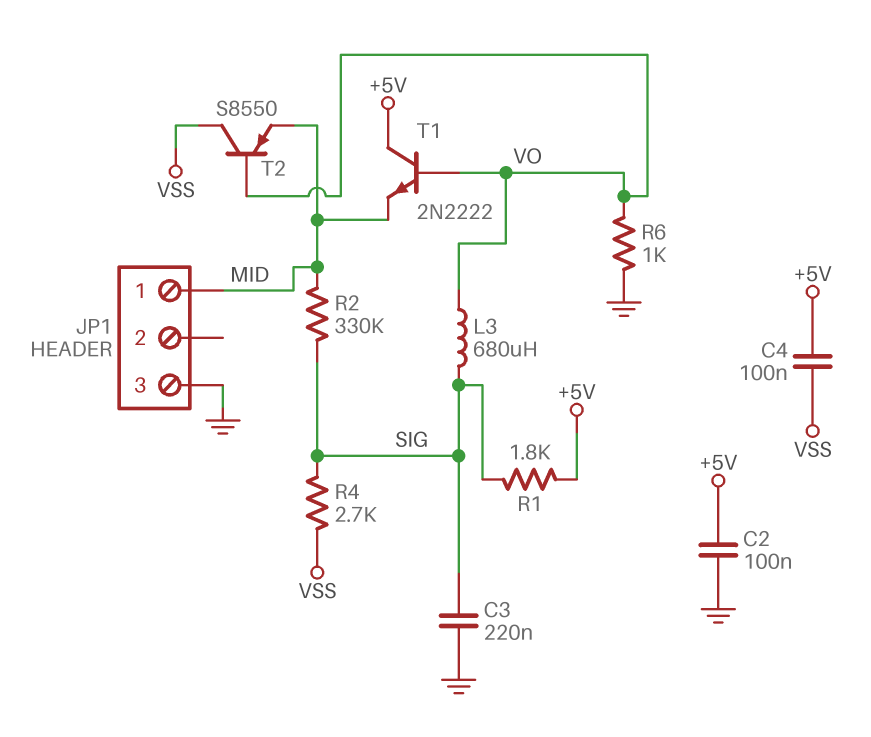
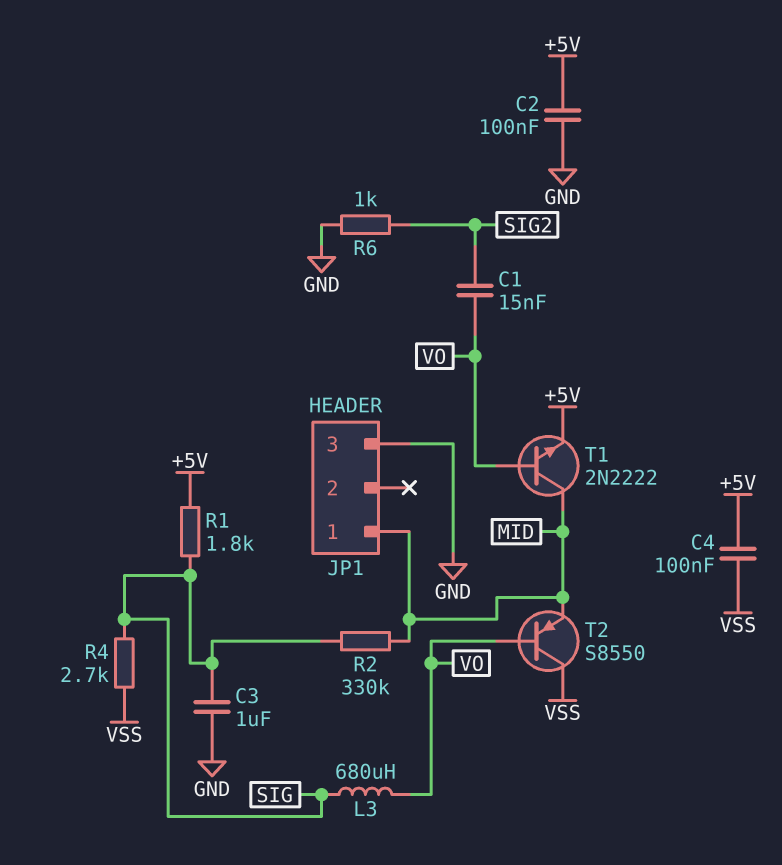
C1: none -> 15nF (SIG2, VO)
C3: 220nF (GND, SIG) -> 1uF (GND, SIG)
R6: 1k (GND, VO) -> 1k (GND, SIG2)
T1: NPN 2N2222 (B VO, C +5V, E MID) -> NPN 2N2222 (B VO, C MID, E +5V)

